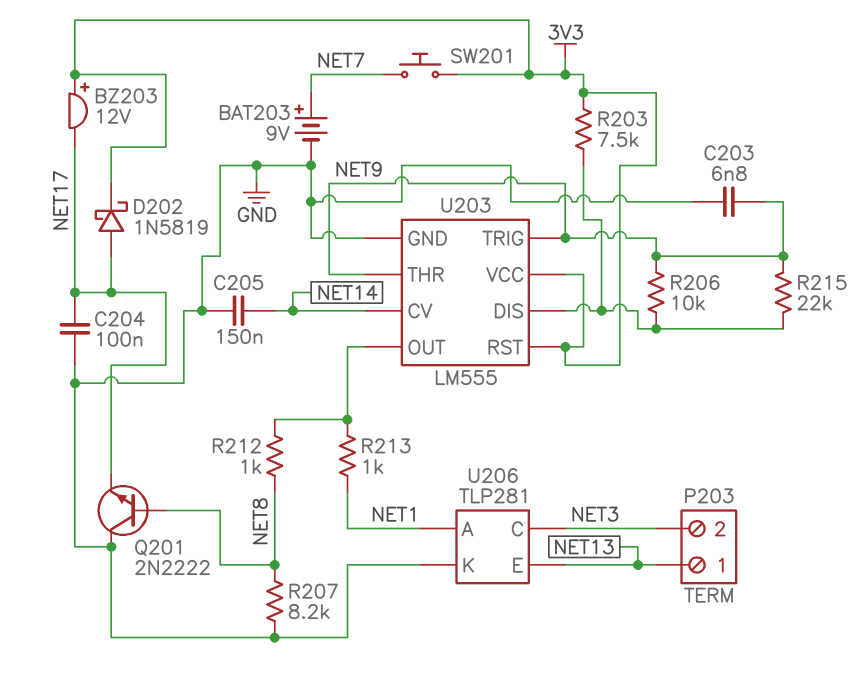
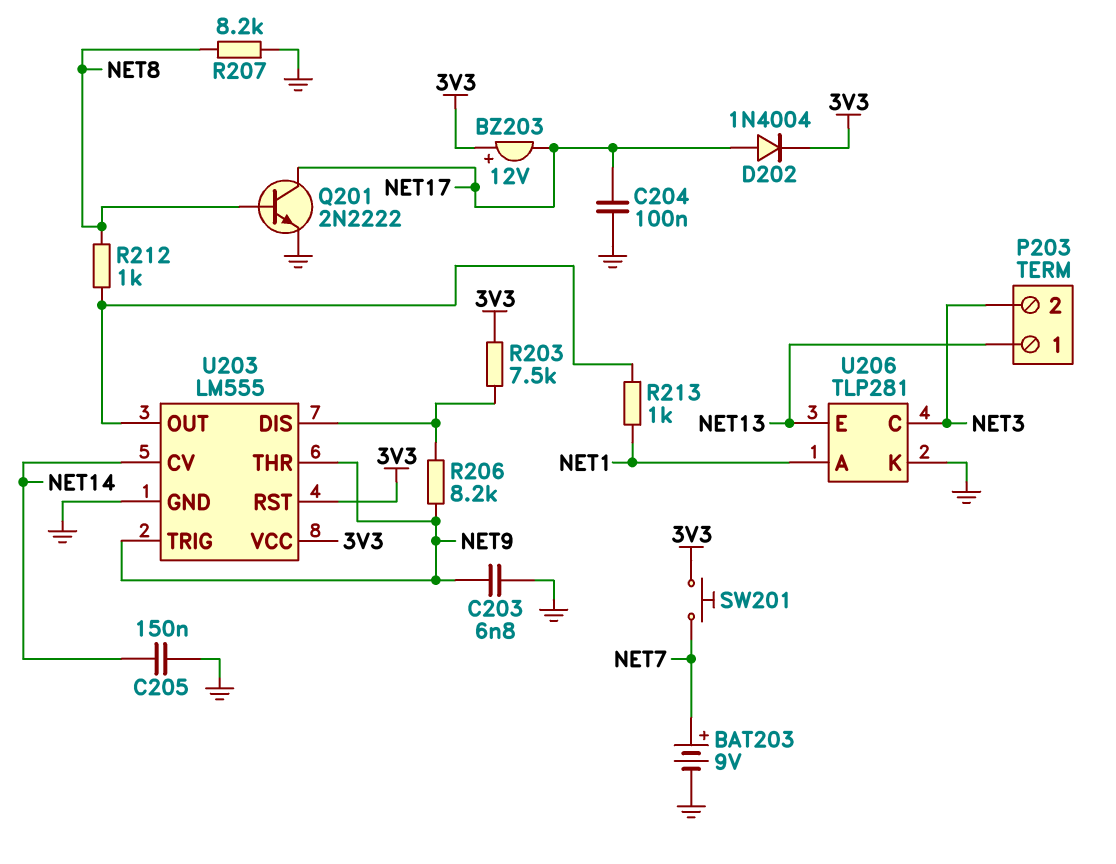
D202: schottky 1N5819 (A NET17, K 3V3) -> diode 1N4004 (A NET17, K 3V3)
Q201: NPN 2N2222 (B NET8, C GND, E NET17) -> NPN 2N2222 (B NET8, C NET17, E GND)
R206: 10k (NET9, U203/DIS) -> 8.2k (NET9, U203/DIS)
R215: 22k (NET9, U203/DIS) -> none

